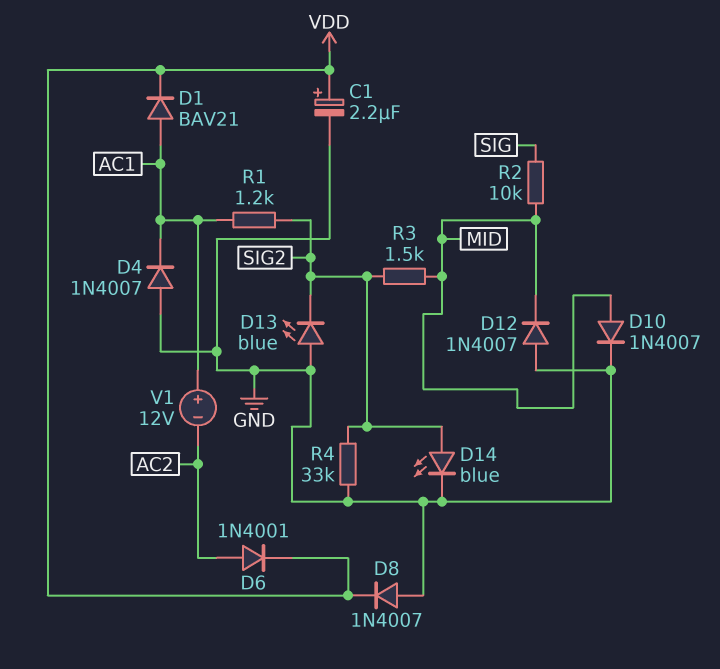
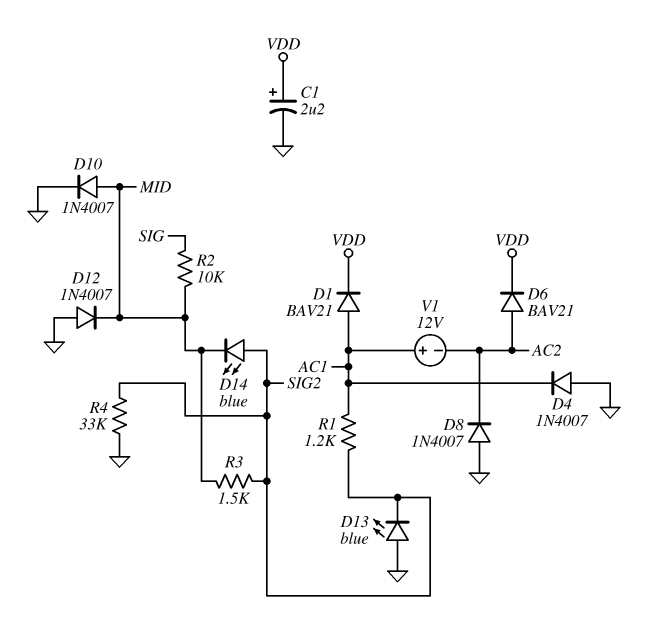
D6: diode 1N4001 (A AC2, K VDD) -> diode BAV21 (A AC2, K VDD)
D8: diode 1N4007 (A GND, K VDD) -> diode 1N4007 (A GND, K AC2)
D14: LED blue (A SIG2, K GND) -> LED blue (A SIG2, K MID)

